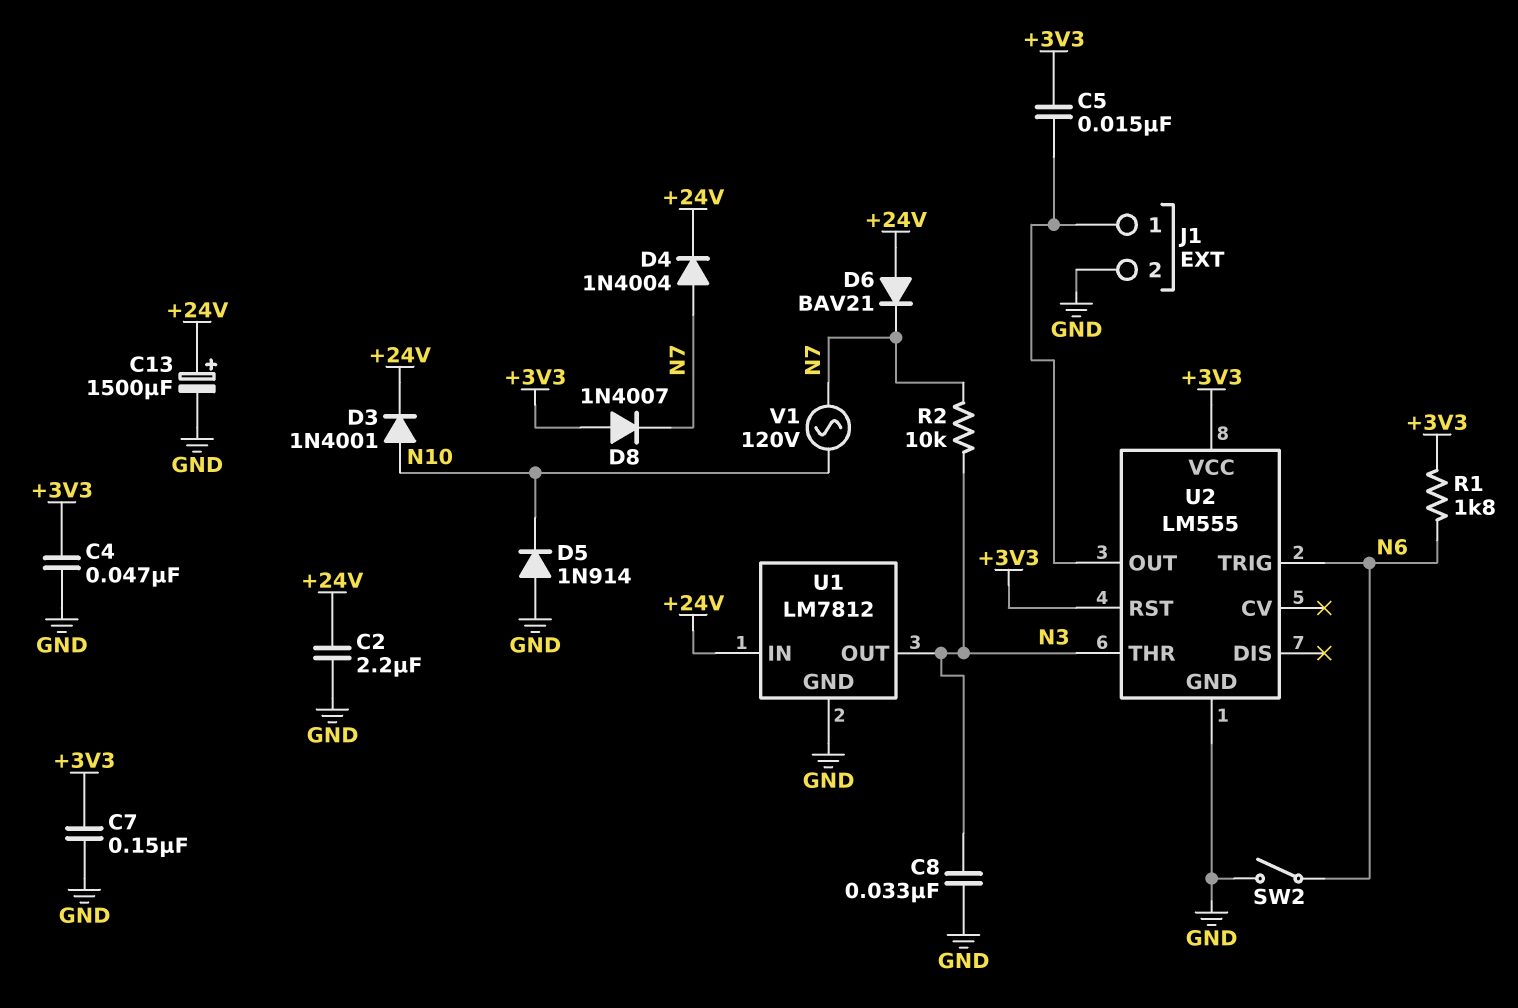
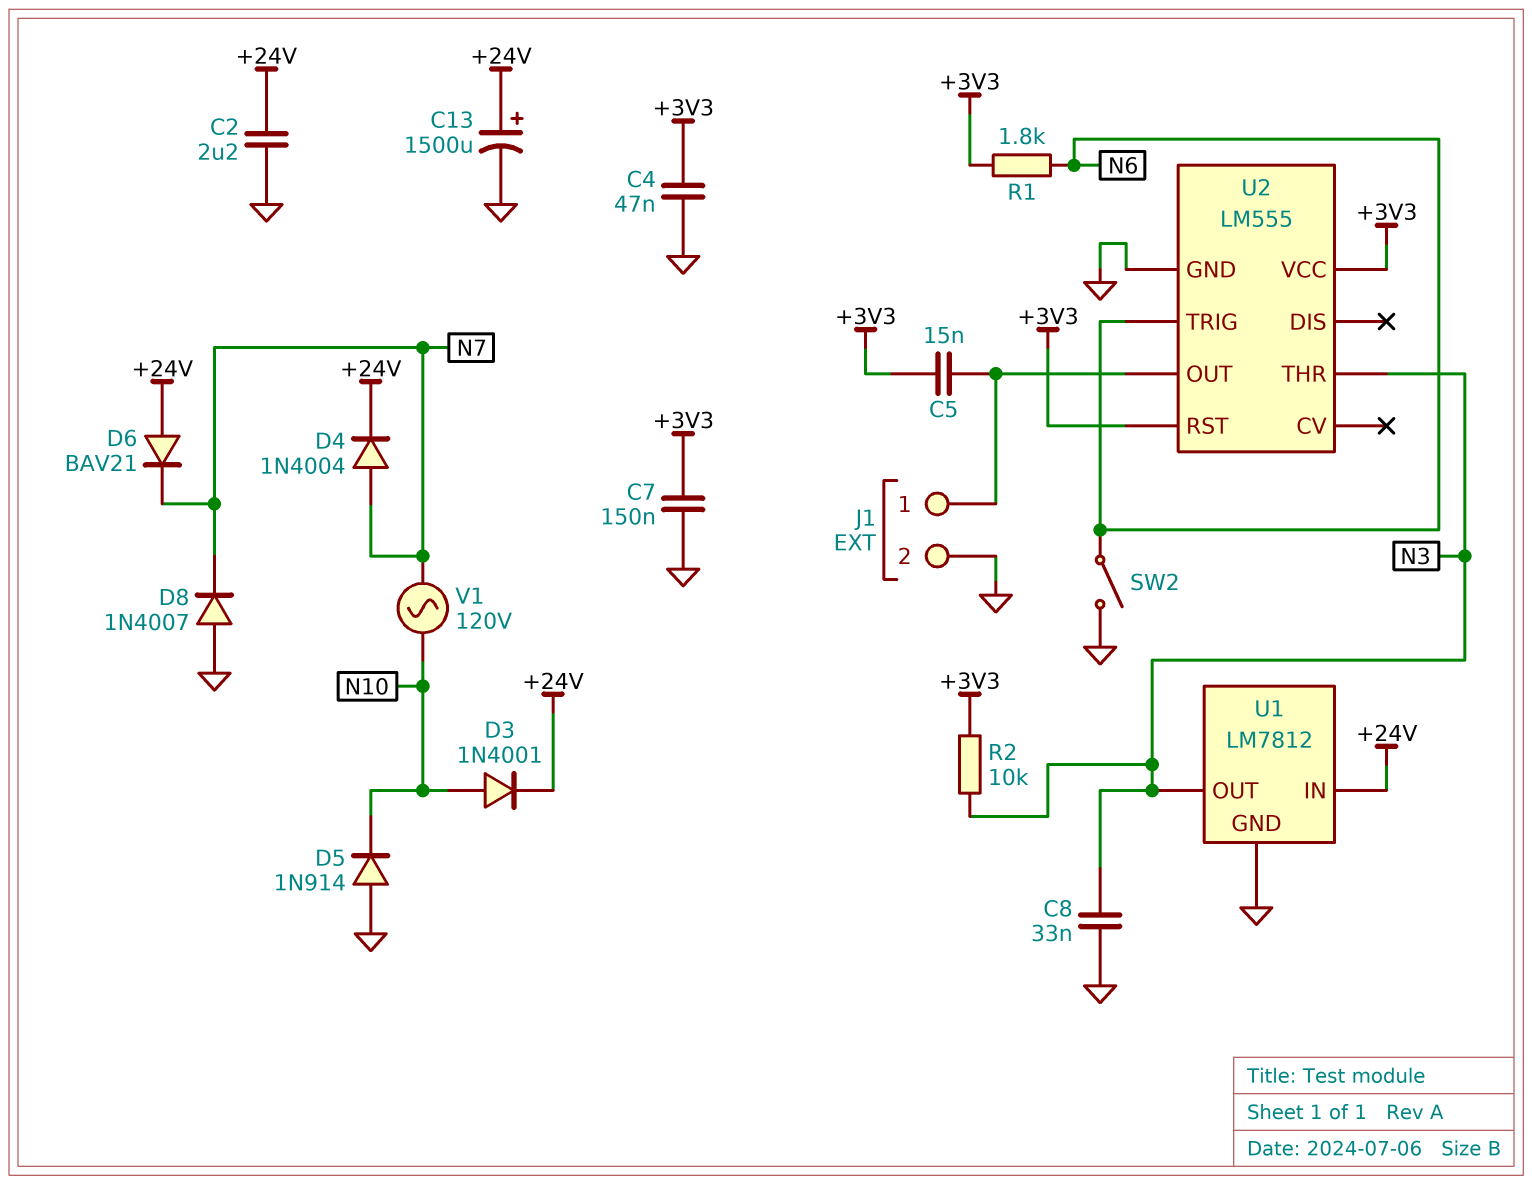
D8: diode 1N4007 (A +3V3, K N7) -> diode 1N4007 (A GND, K N7)
R2: 10k (N3, N7) -> 10k (+3V3, N3)

